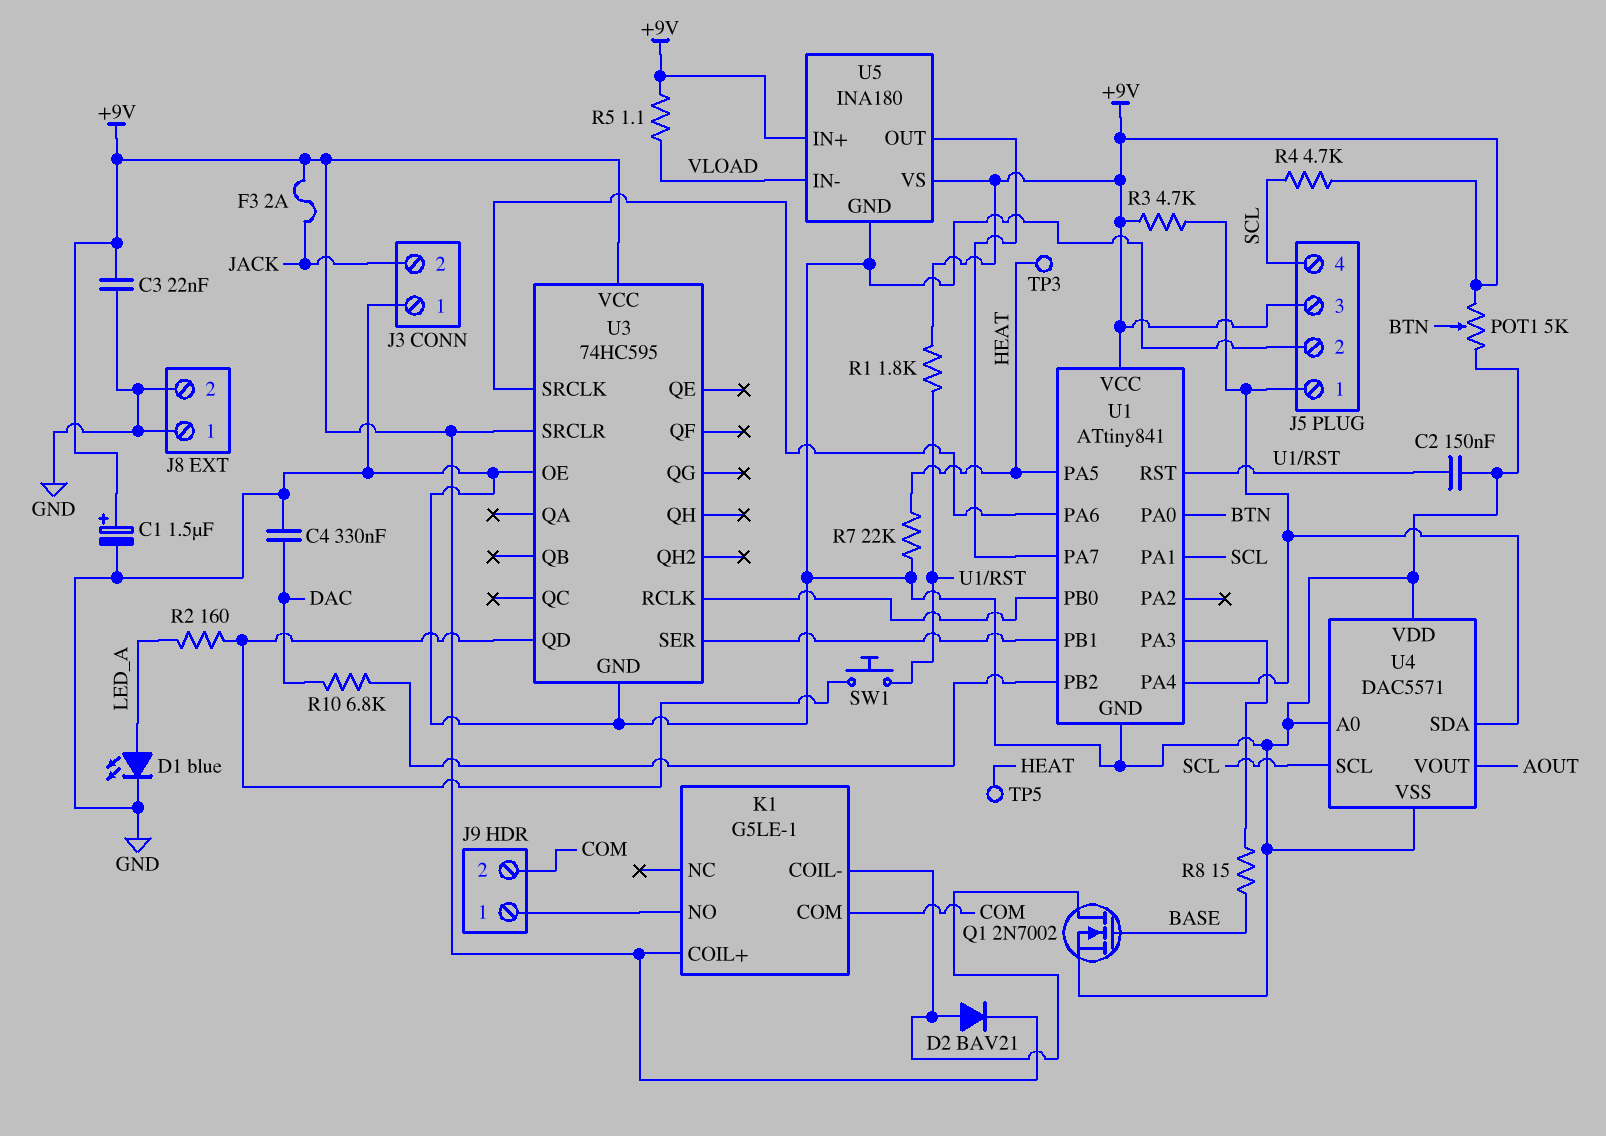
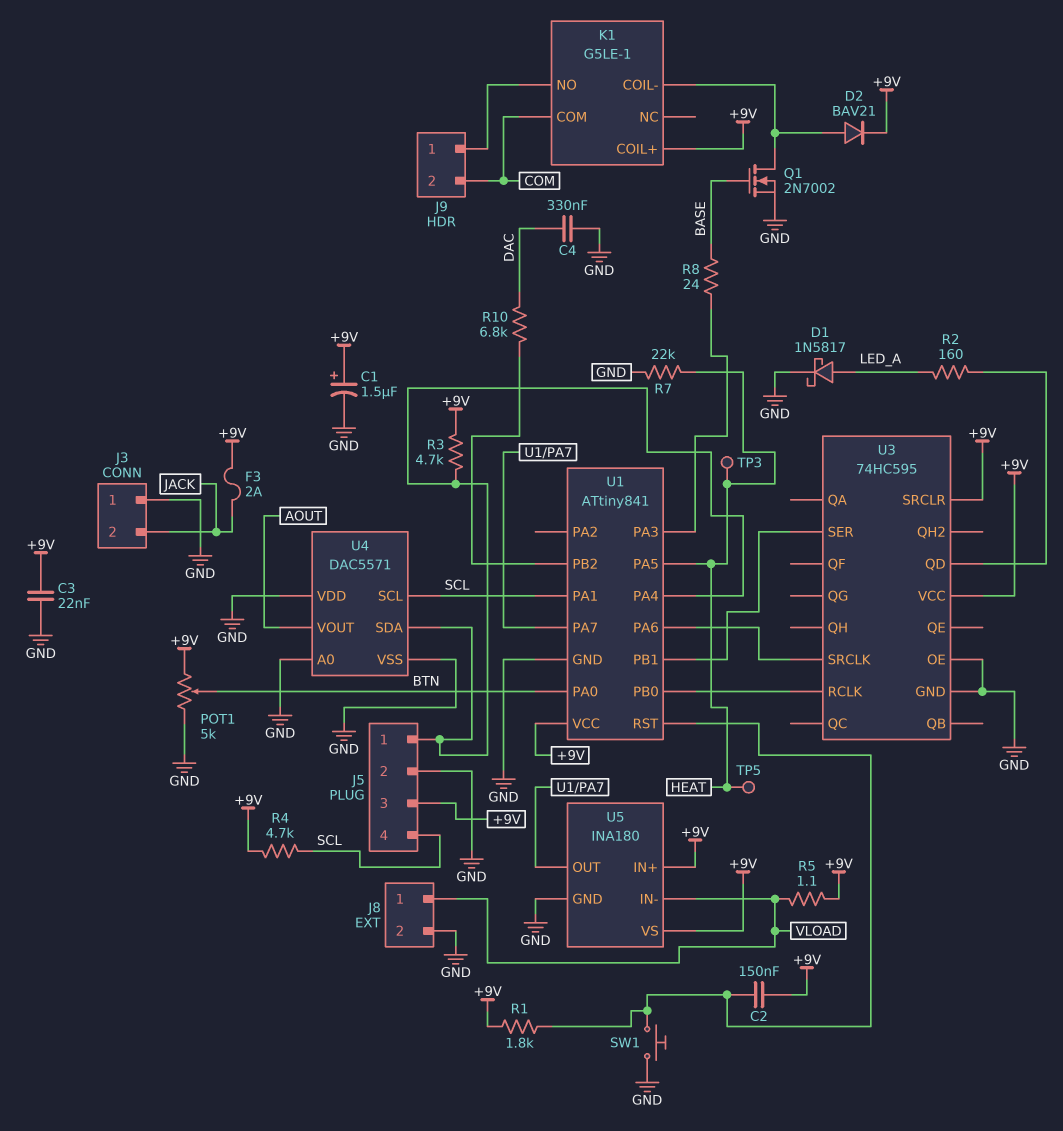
C2: 150nF (GND, U1/RST) -> 150nF (+9V, U1/RST)
D1: LED blue (A LED_A, K GND) -> schottky 1N5817 (A LED_A, K GND)
J8 pin 1: GND -> VLOAD
R8: 15 (BASE, U1/PA3) -> 24 (BASE, U1/PA3)
SW1: button (U1/RST, U3/QD) -> button (GND, U1/RST)

